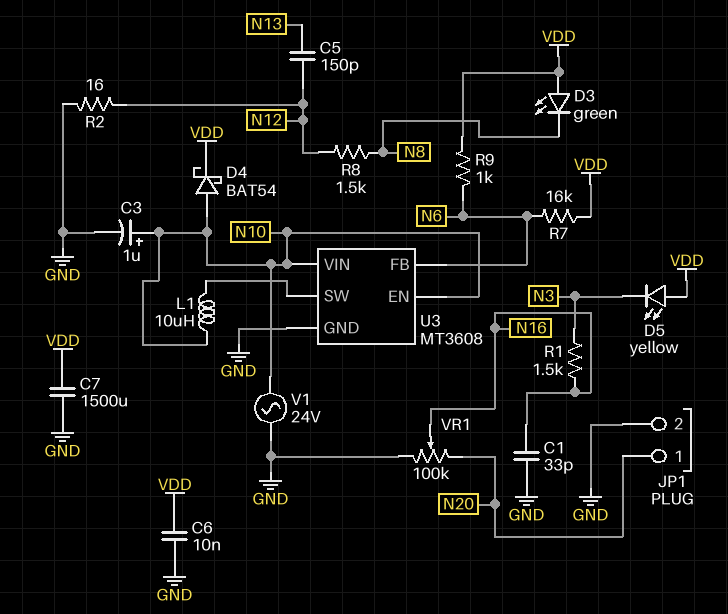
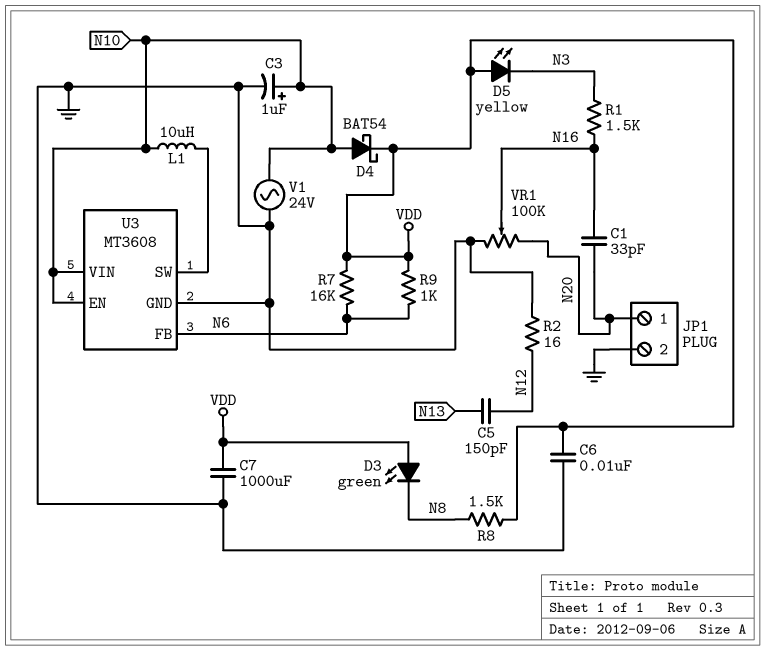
C1: 33pF (GND, N16) -> 33pF (N16, N20)
C7: 1500uF (GND, VDD) -> 1000uF (GND, VDD)
R8: 1.5k (N8, N12) -> 1.5k (N8, VDD)

